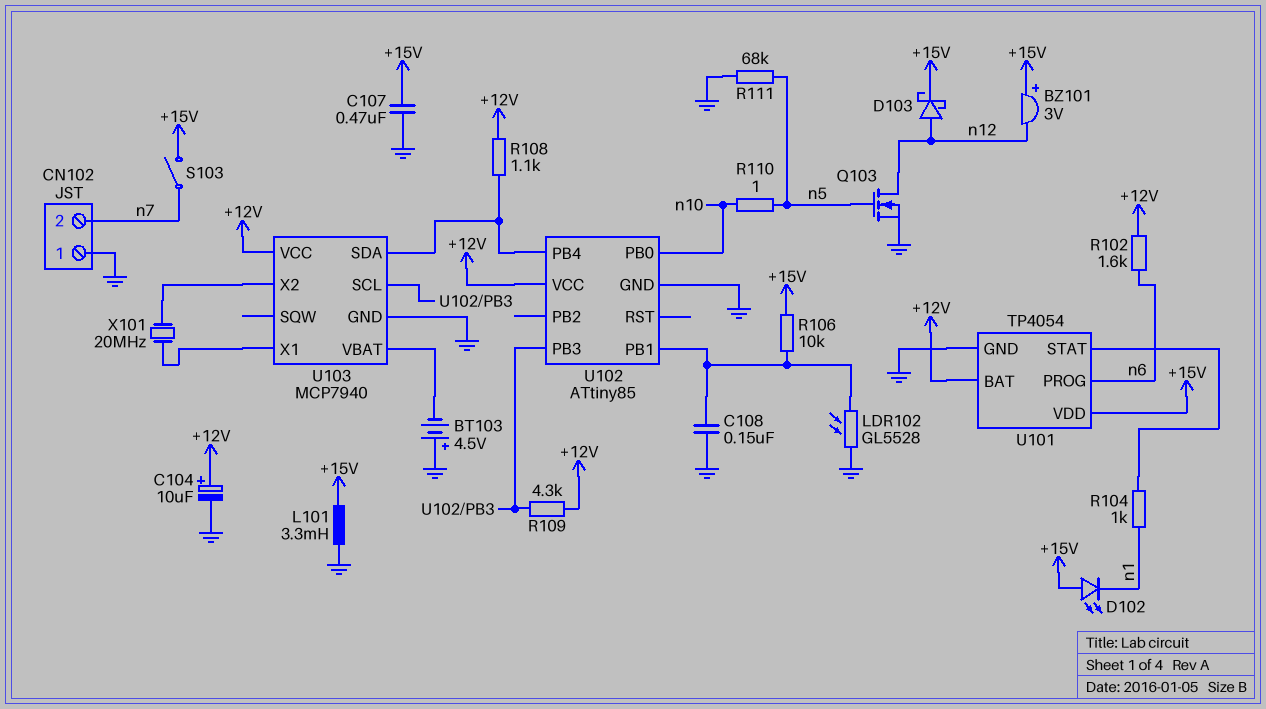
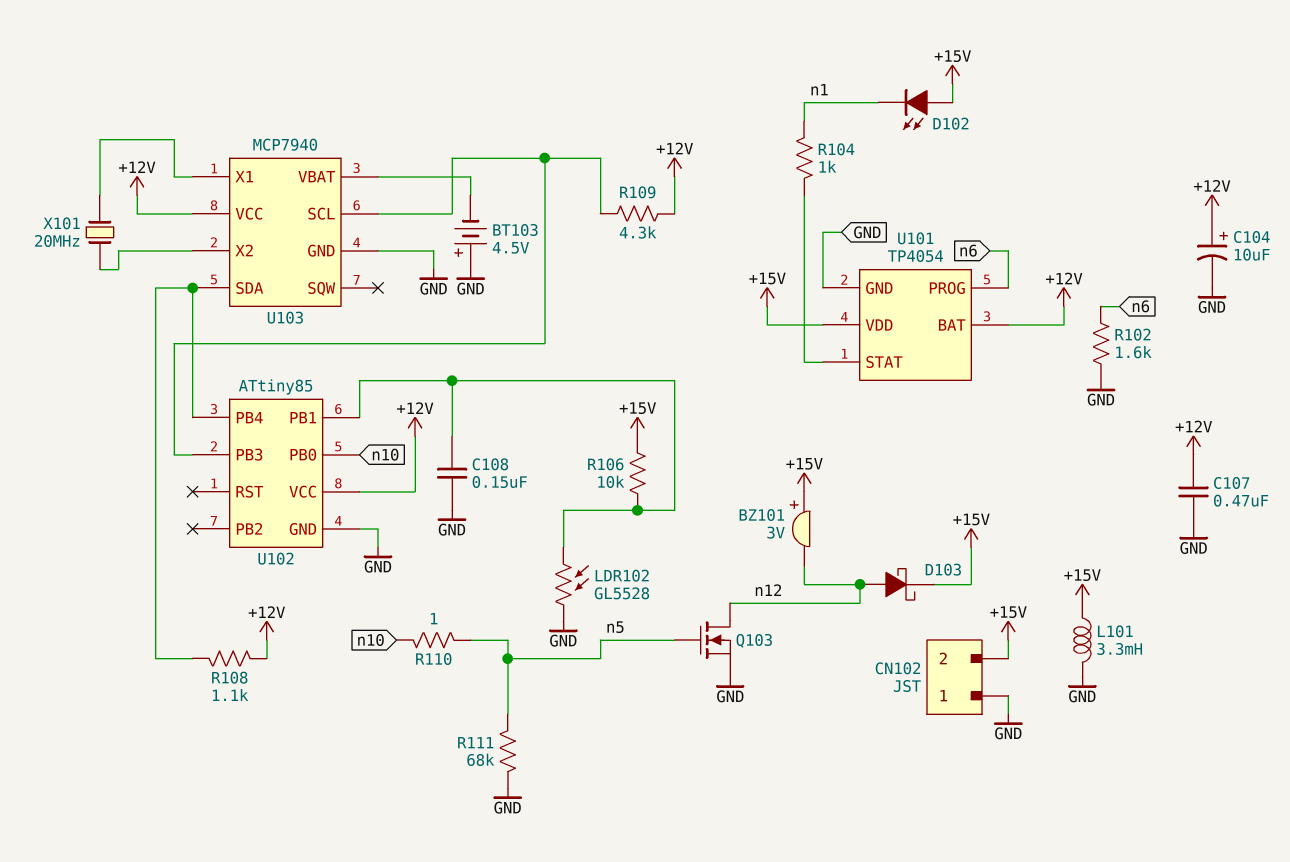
C107: 470nF (+15V, GND) -> 470nF (+12V, GND)
CN102 pin 2: n7 -> +15V
R102: 1.6k (+12V, n6) -> 1.6k (GND, n6)
S103: switch (+15V, n7) -> none

